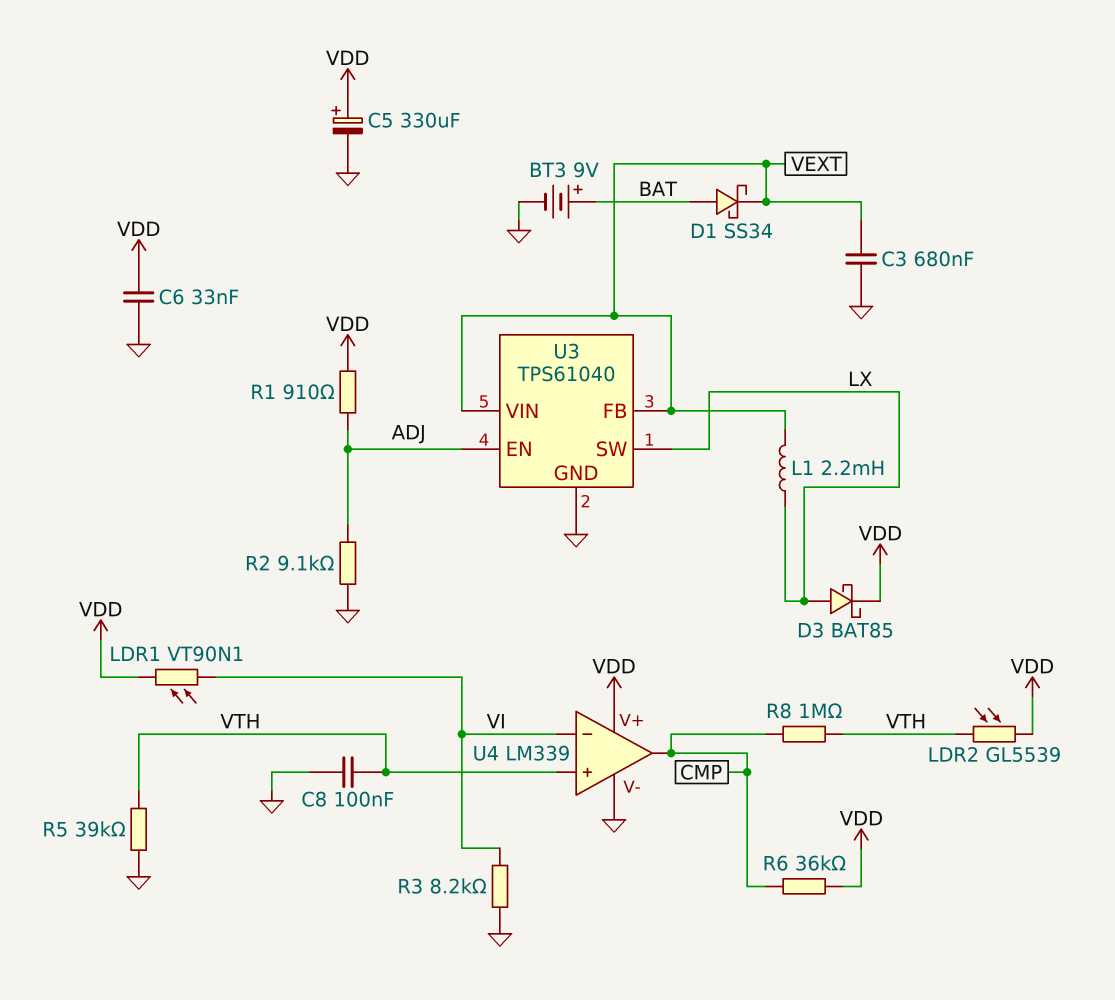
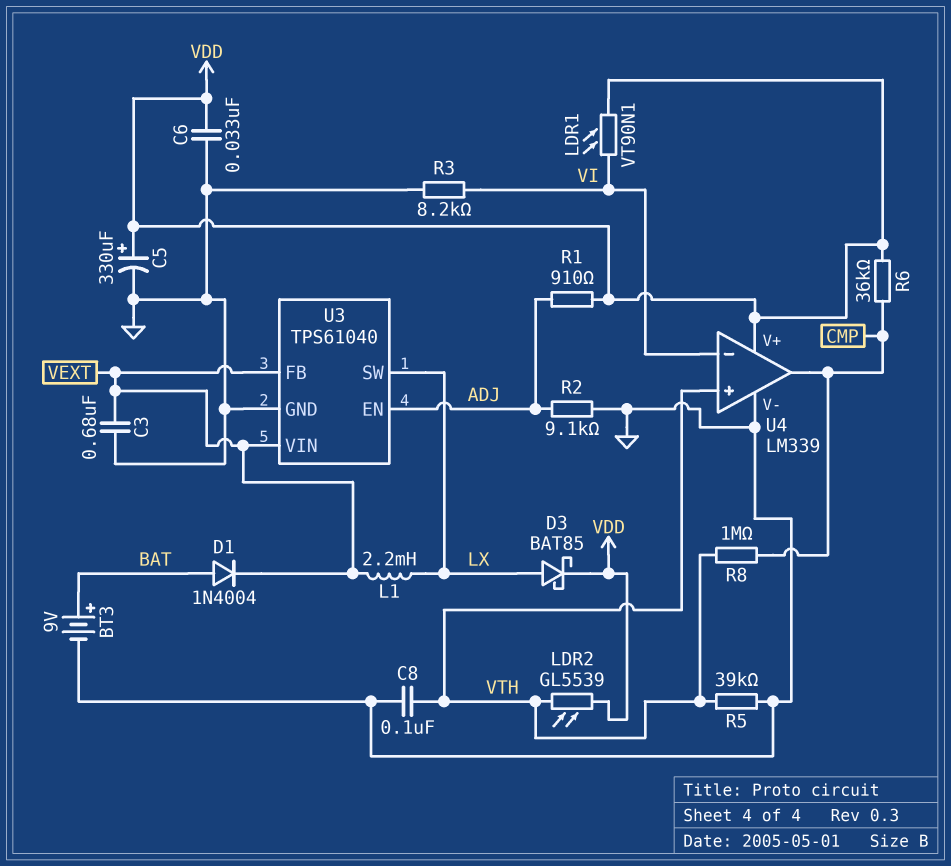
D1: schottky SS34 (A BAT, K VEXT) -> diode 1N4004 (A BAT, K VEXT)

